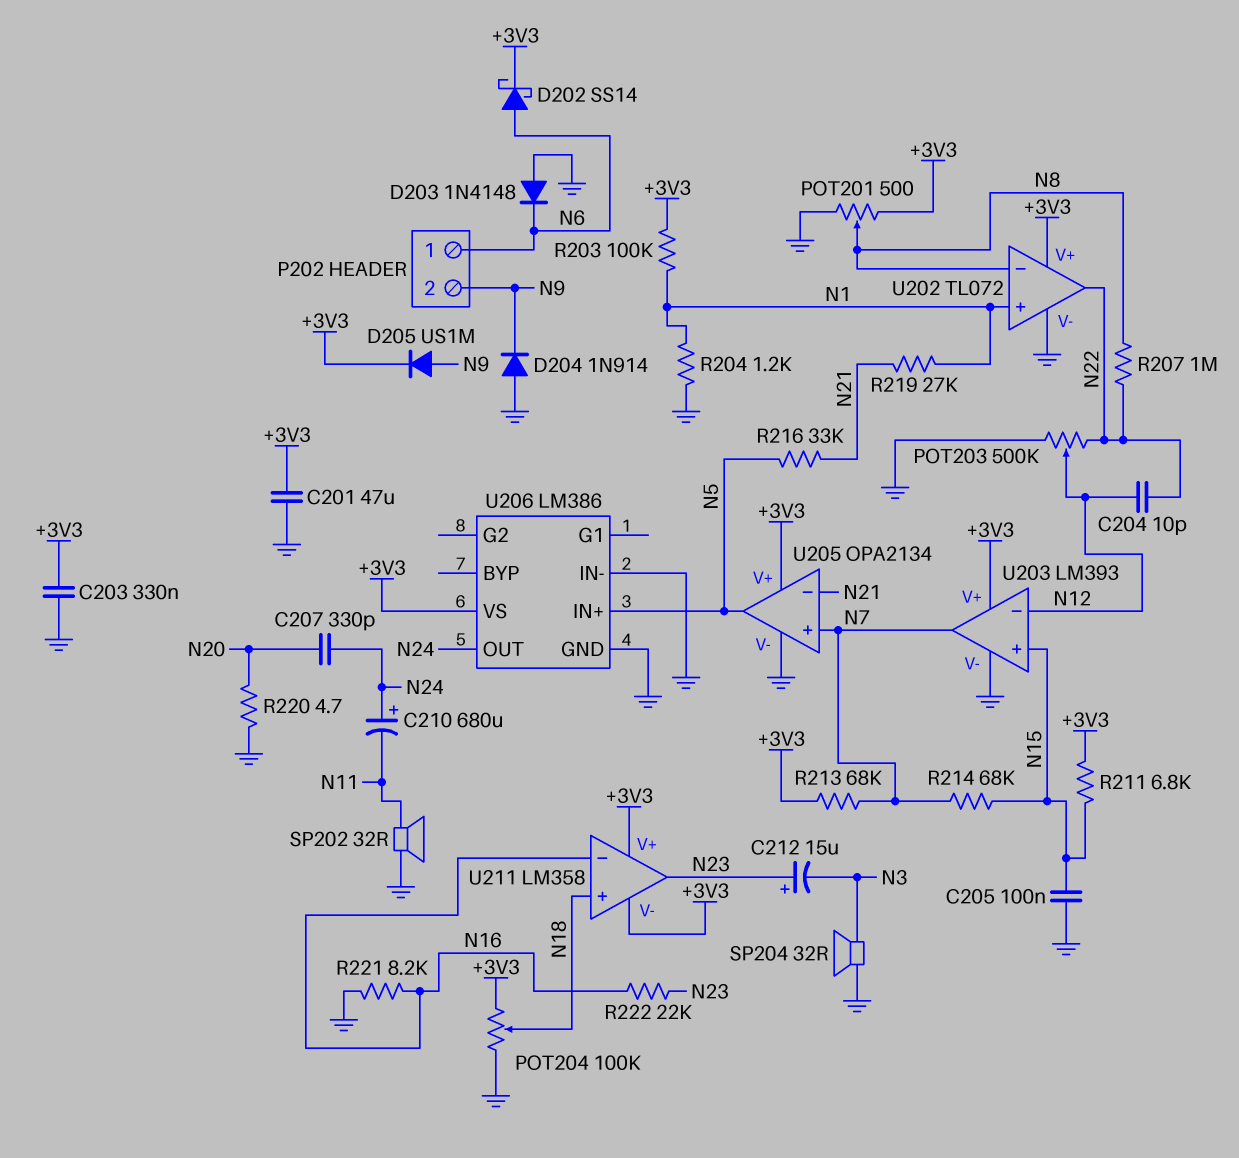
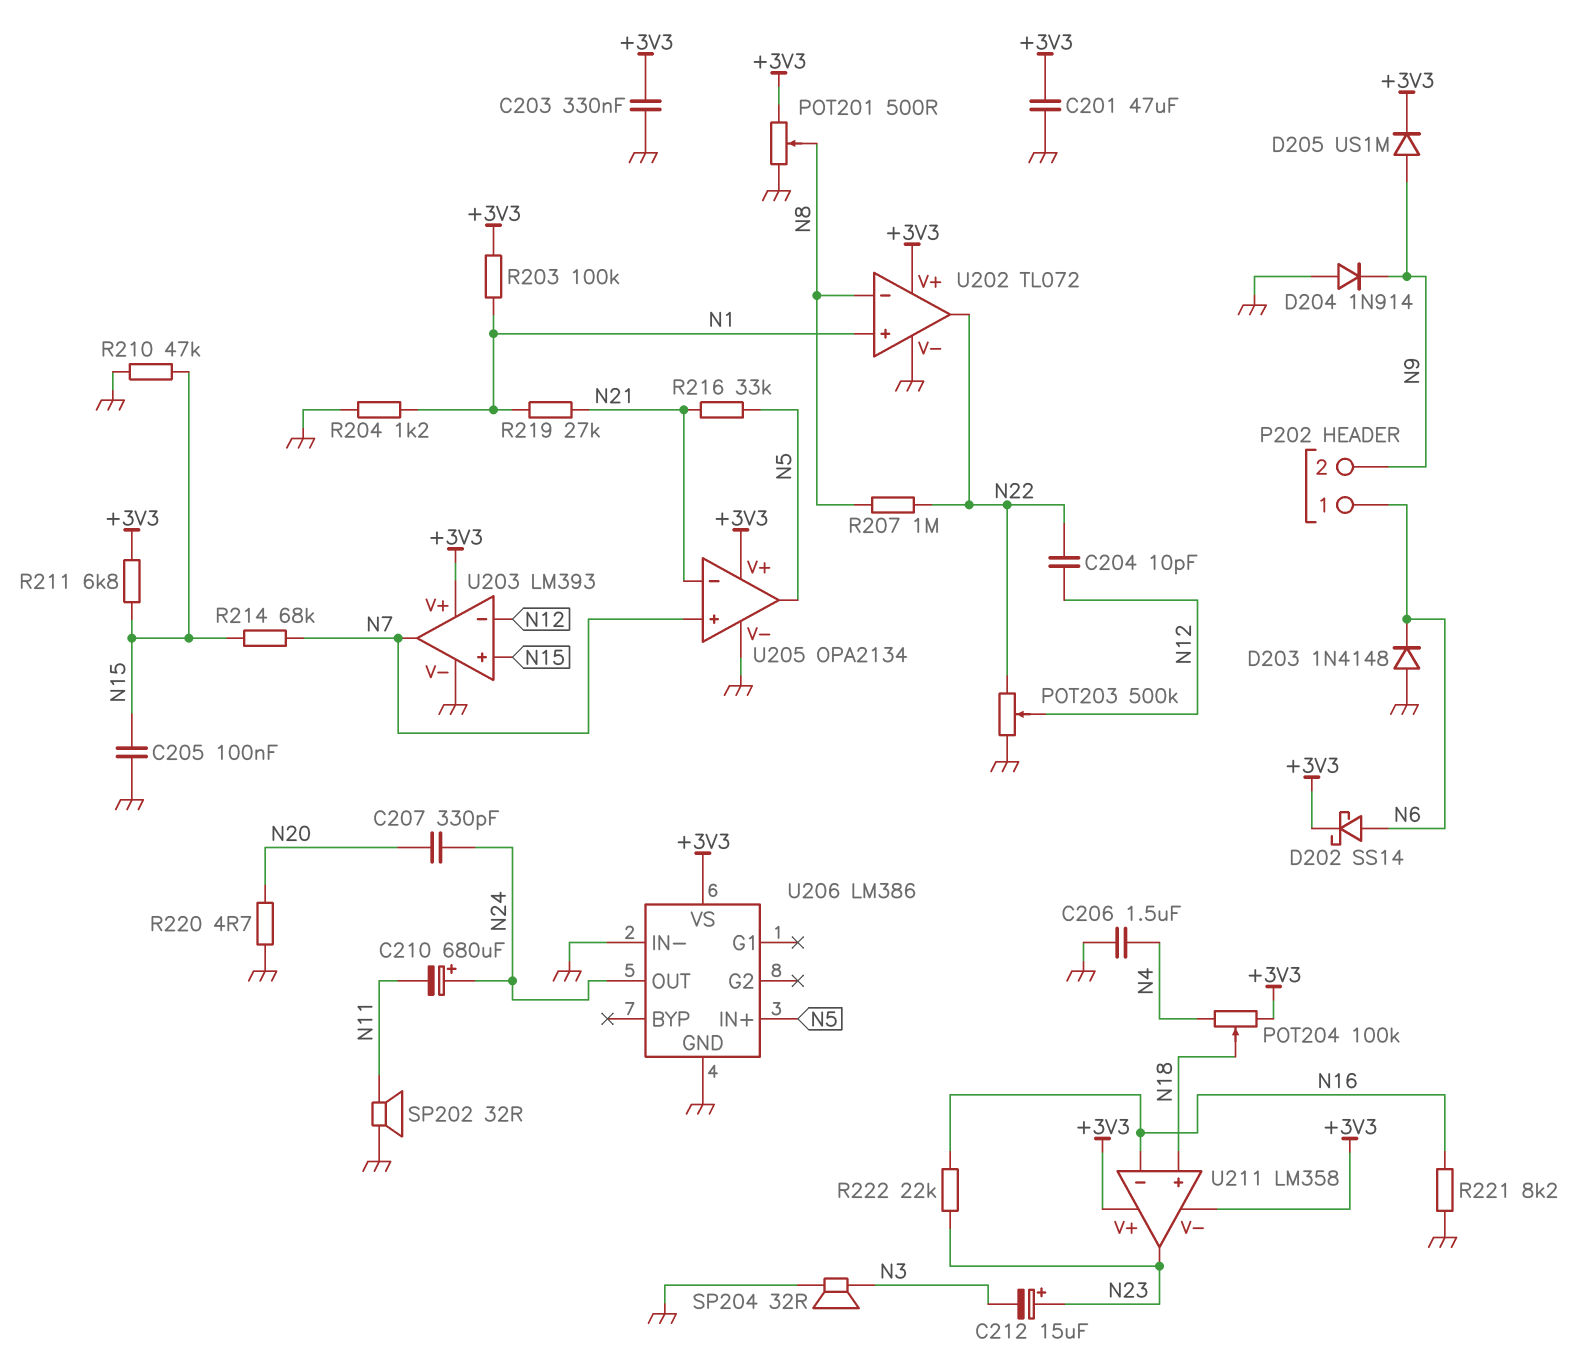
C206: none -> 1.5uF (GND, N4)
POT204: 100k (+3V3, GND, wiper N18) -> 100k (+3V3, N4, wiper N18)
R210: none -> 47k (GND, N15)
R213: 68k (+3V3, N7) -> none

